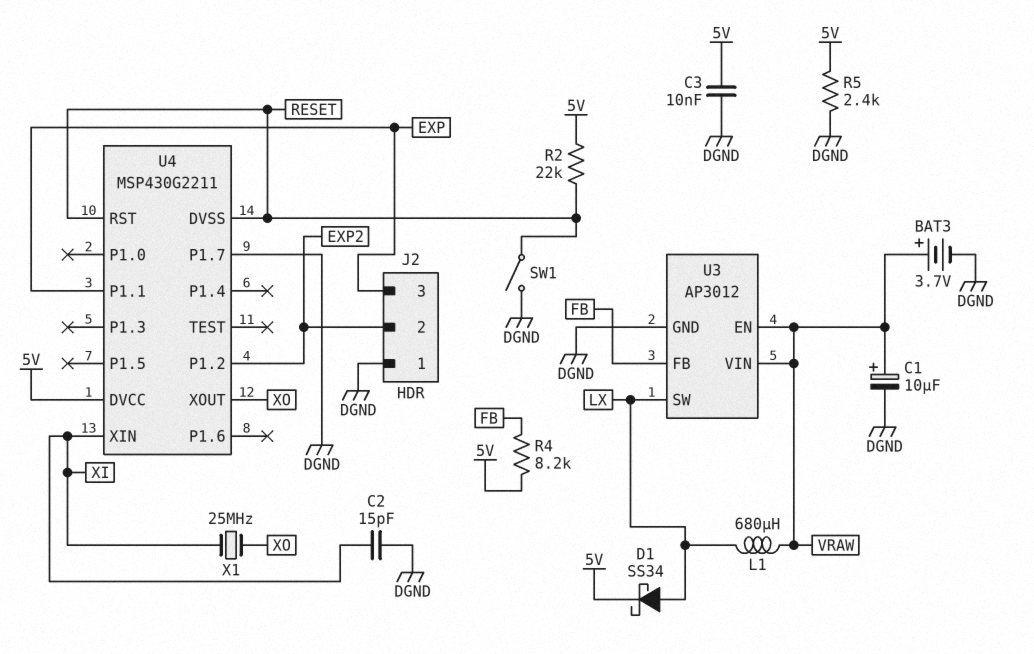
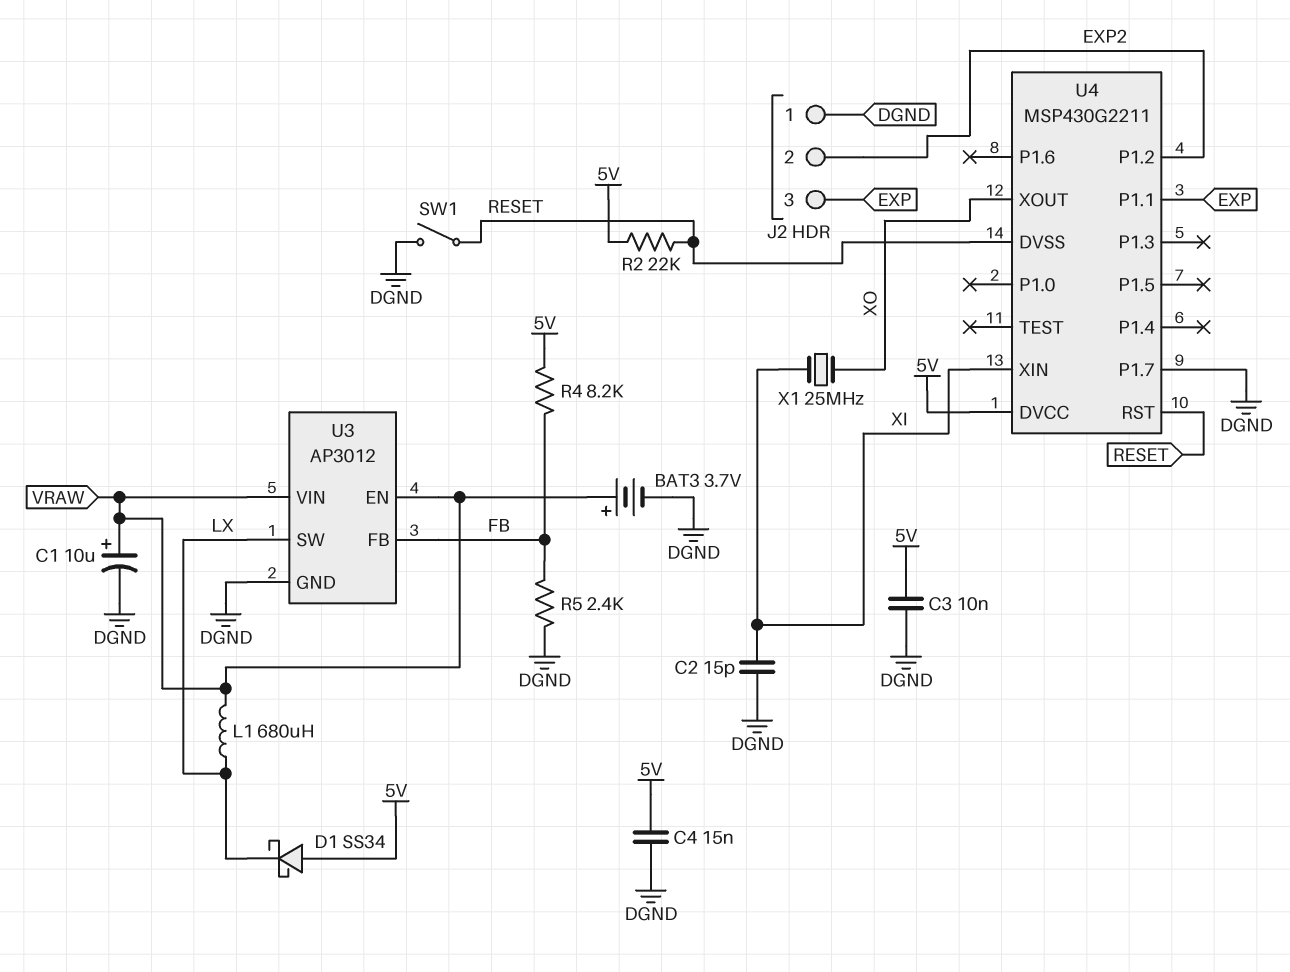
C4: none -> 15nF (5V, DGND)
D1: schottky SS34 (A LX, K 5V) -> schottky SS34 (A 5V, K LX)
R5: 2.4k (5V, DGND) -> 2.4k (DGND, FB)

